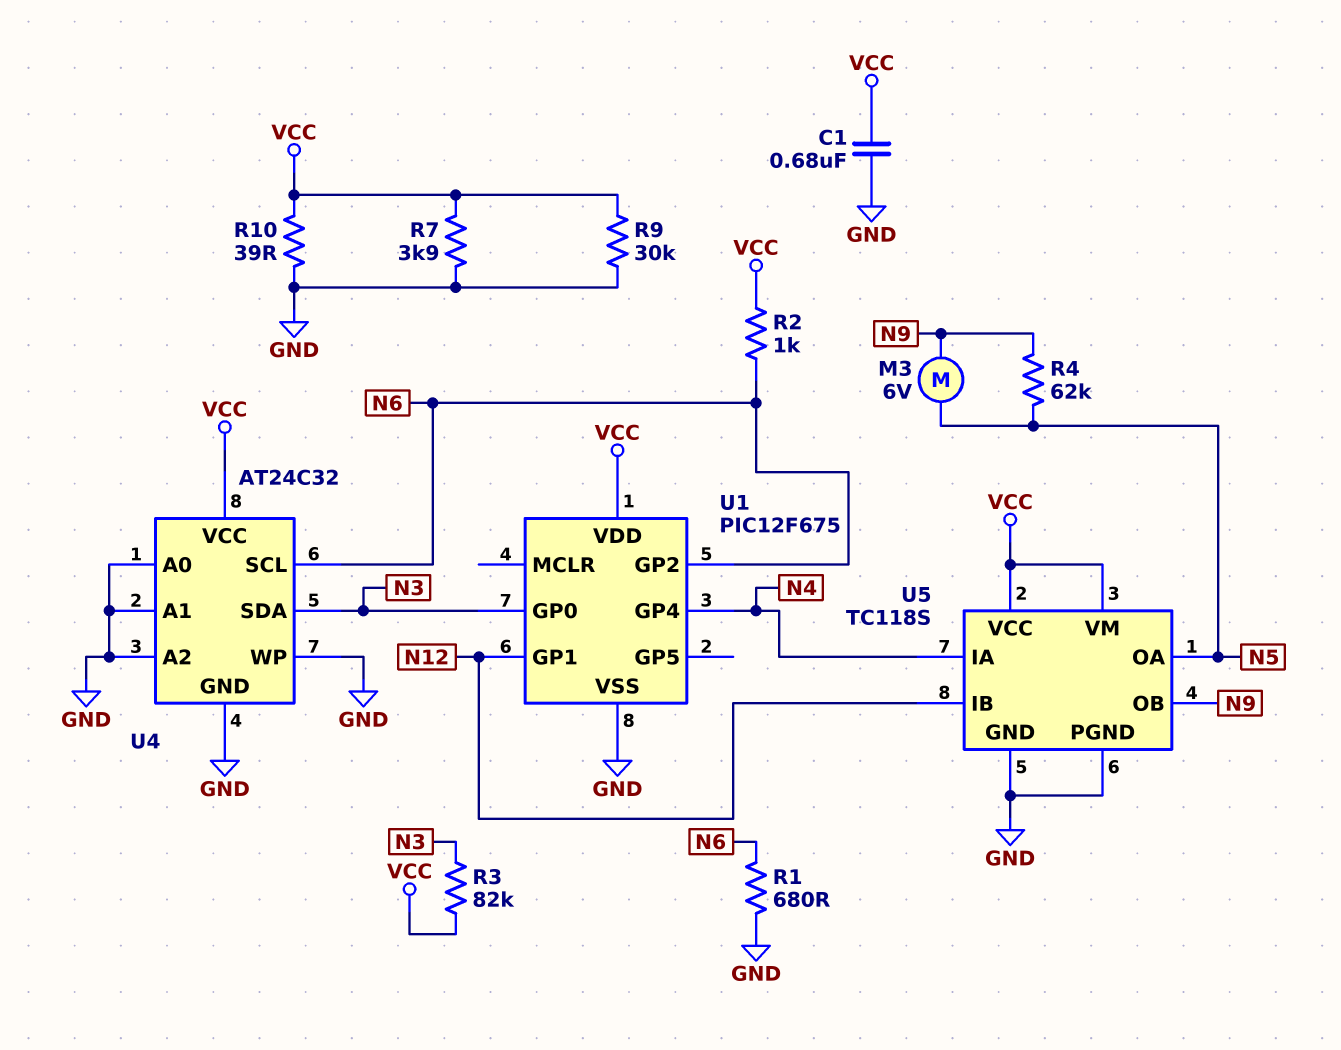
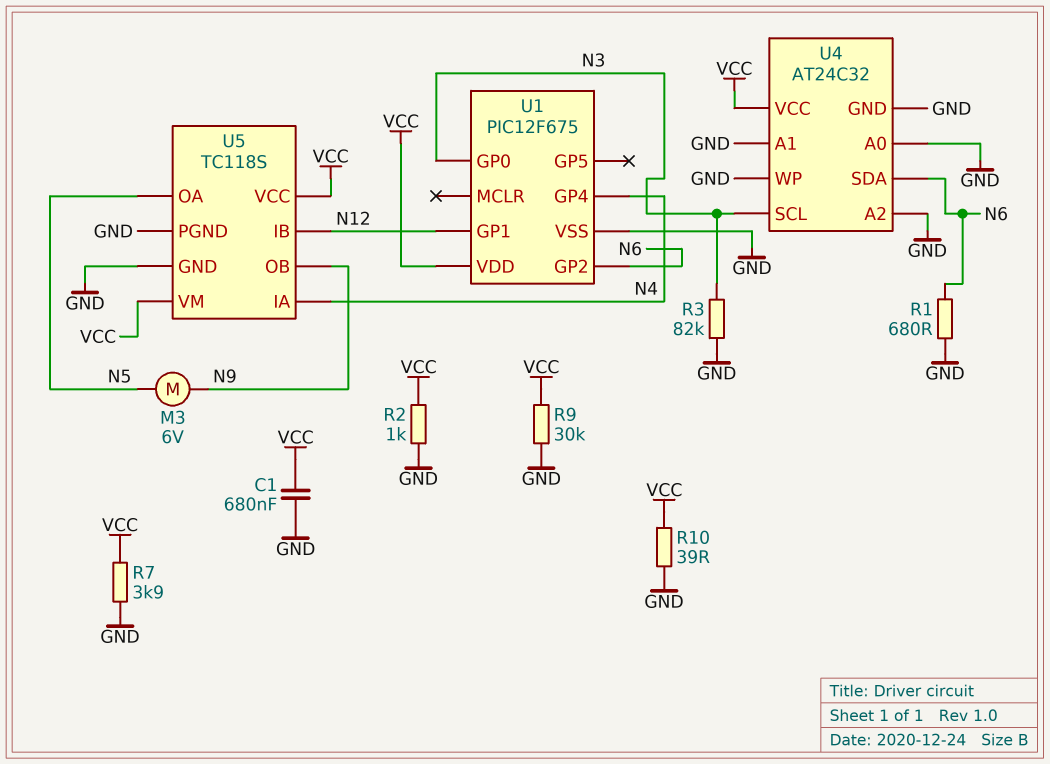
R2: 1k (N6, VCC) -> 1k (GND, VCC)
R3: 82k (N3, VCC) -> 82k (GND, N3)
R4: 62k (N5, N9) -> none
U4 pin SCL: N6 -> N3
U4 pin SDA: N3 -> N6

